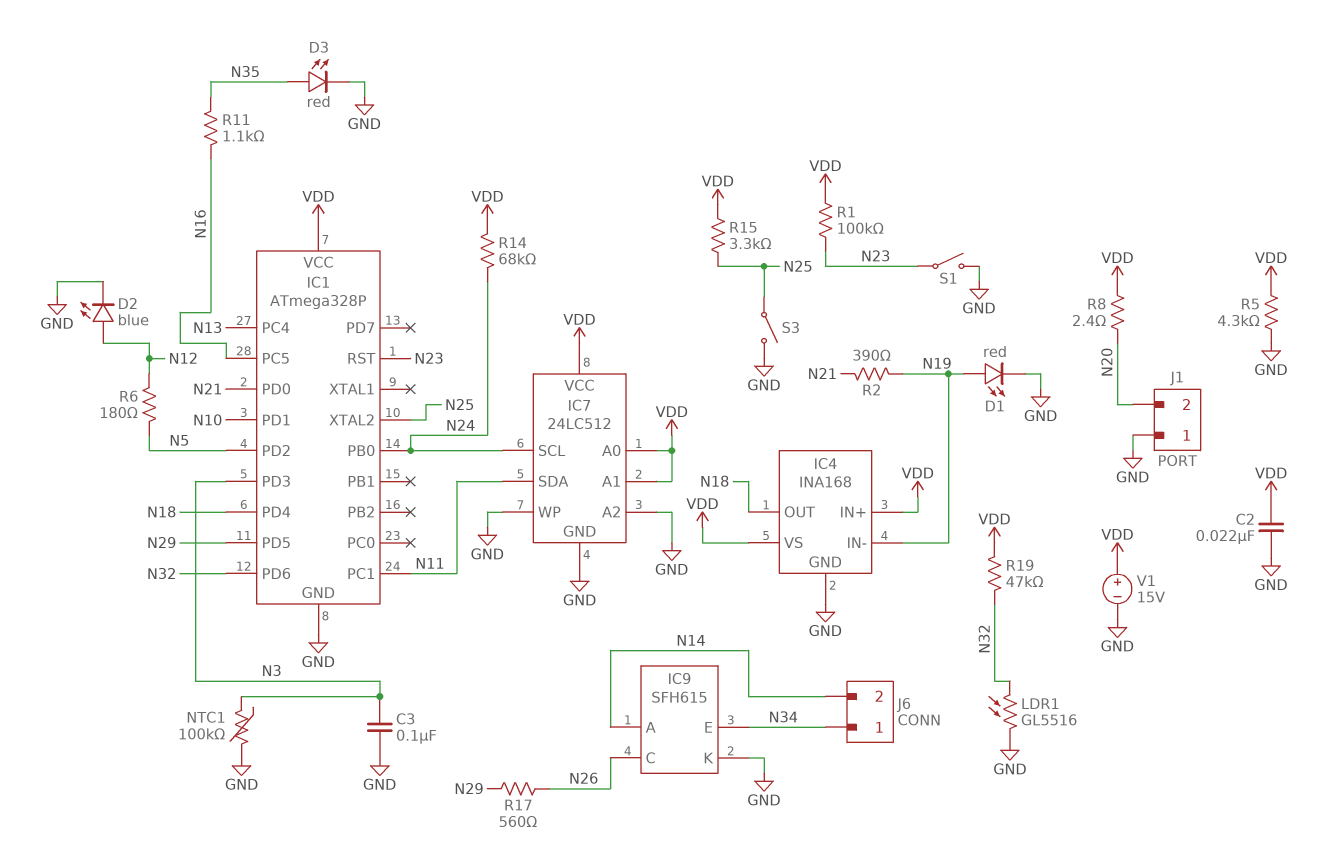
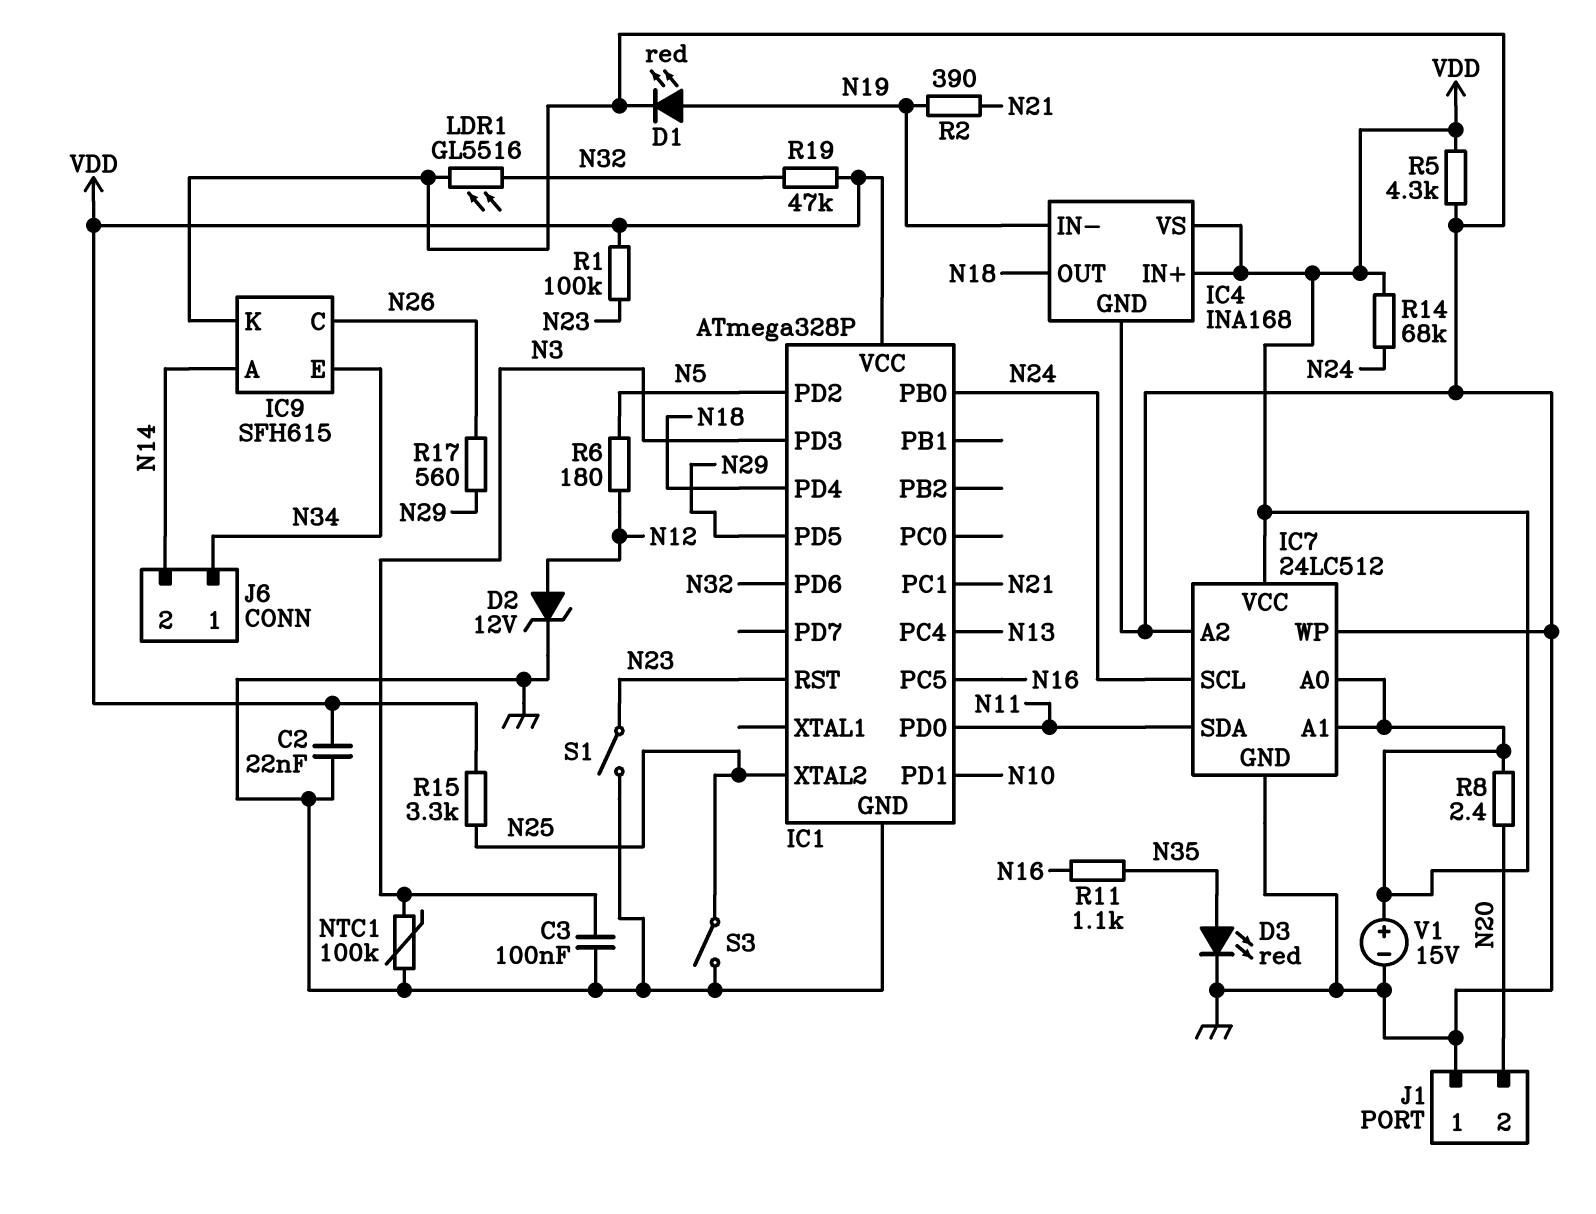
D2: LED blue (A N12, K GND) -> zener 12V (A N12, K GND)
IC1 pin PC1: N11 -> N21
IC1 pin PD0: N21 -> N11

